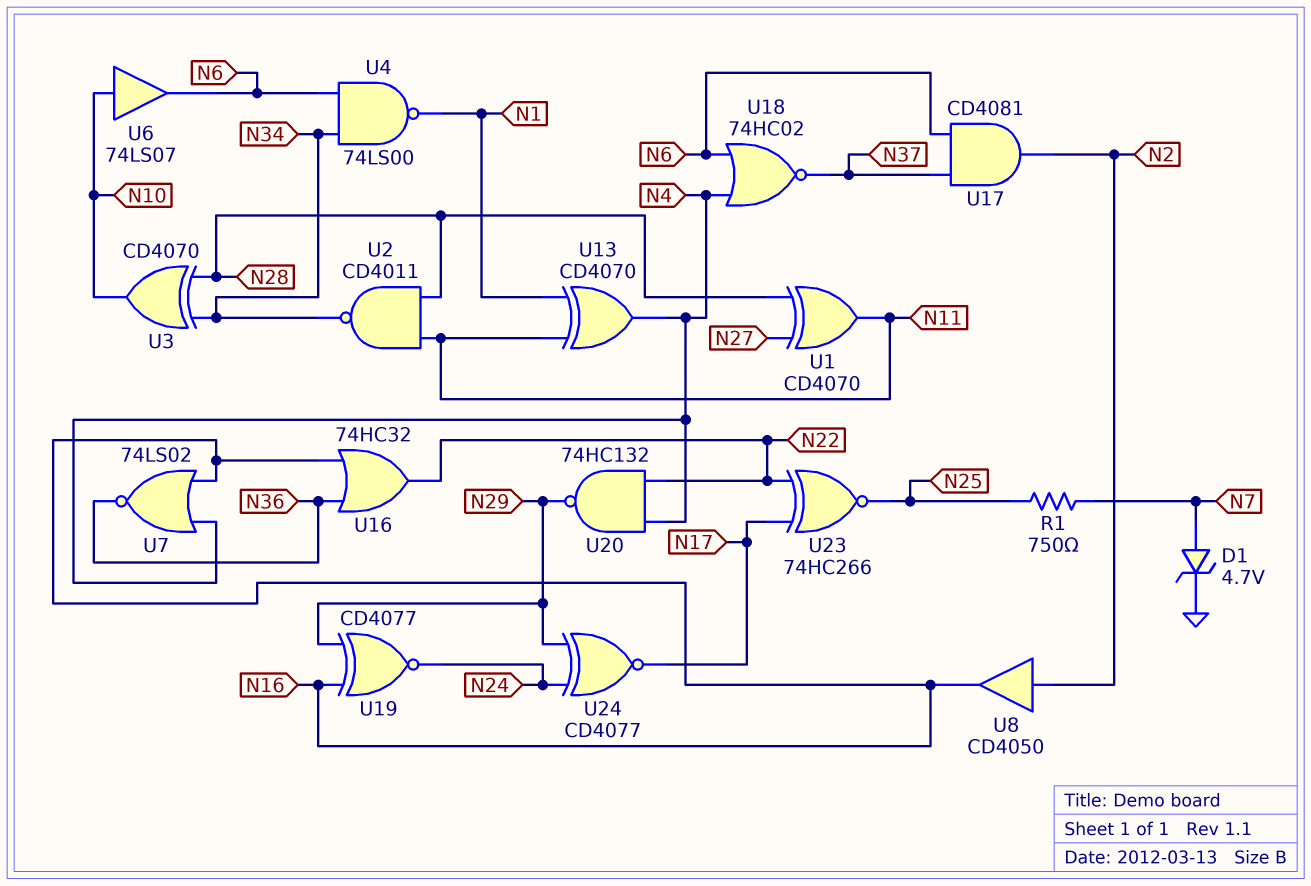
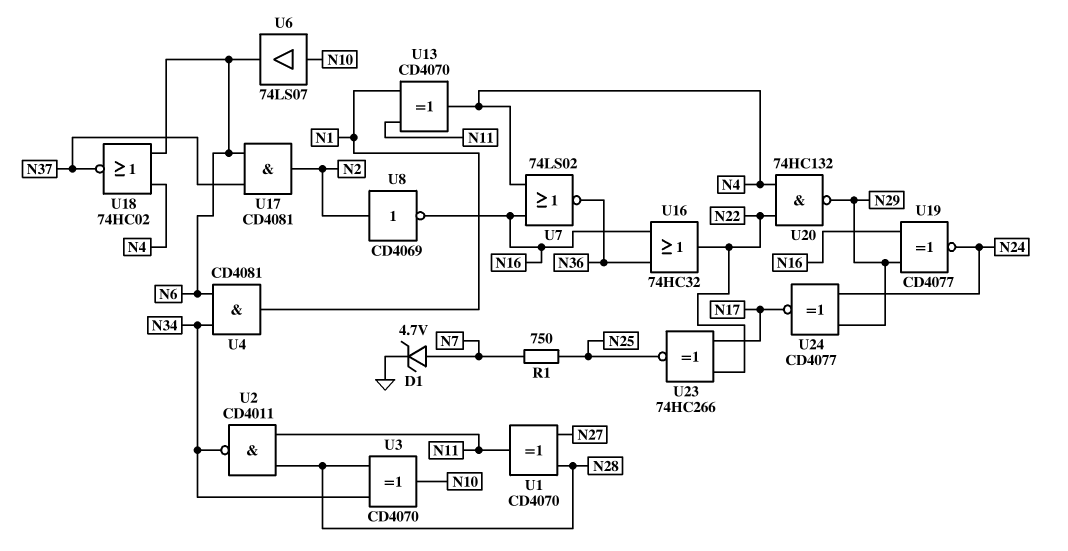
U4: NAND 74LS00 (in N6, in N34, out N1) -> AND CD4081 (in N6, in N34, out N1)
U8: buffer CD4050 (in N2, out N16) -> NOT CD4069 (in N2, out N16)

